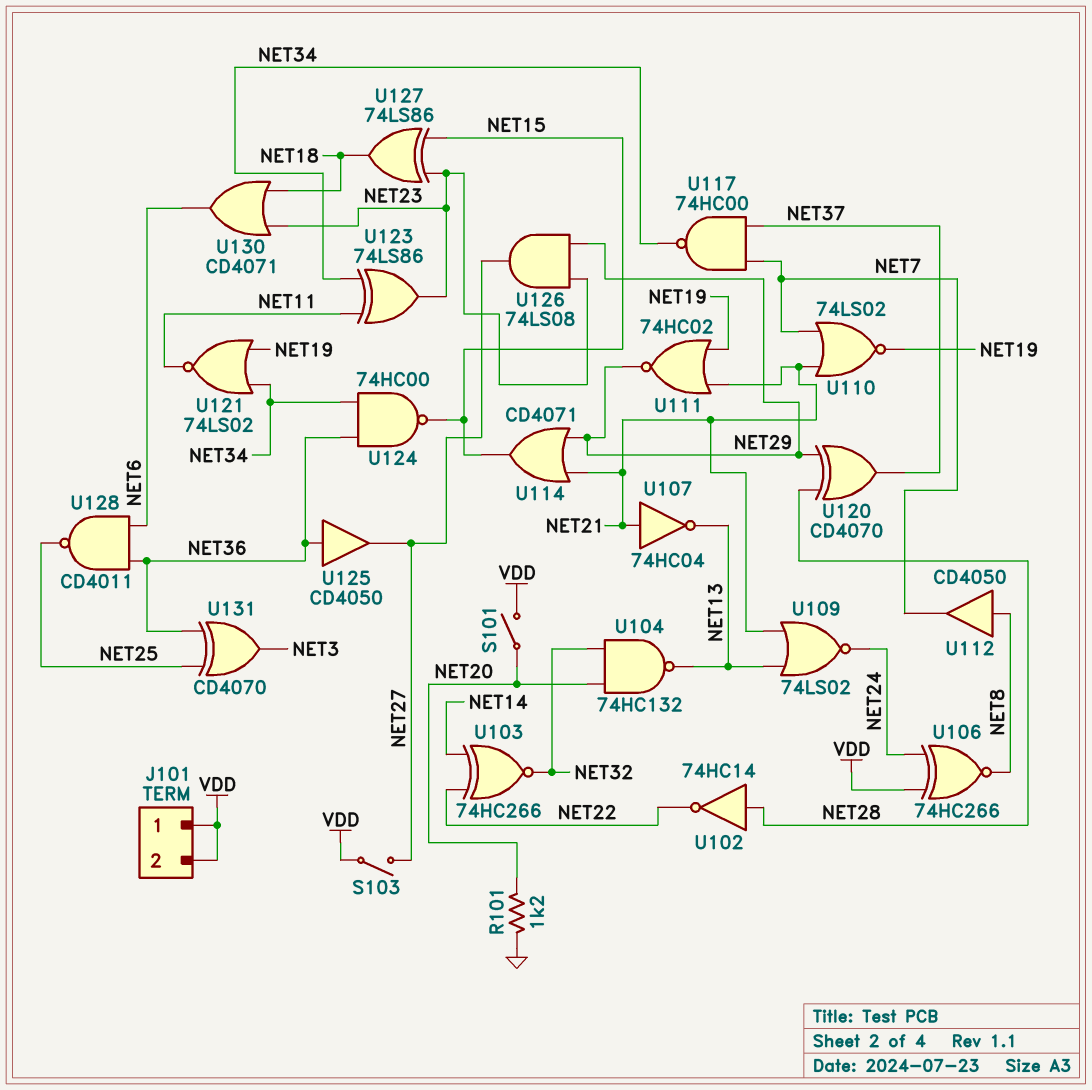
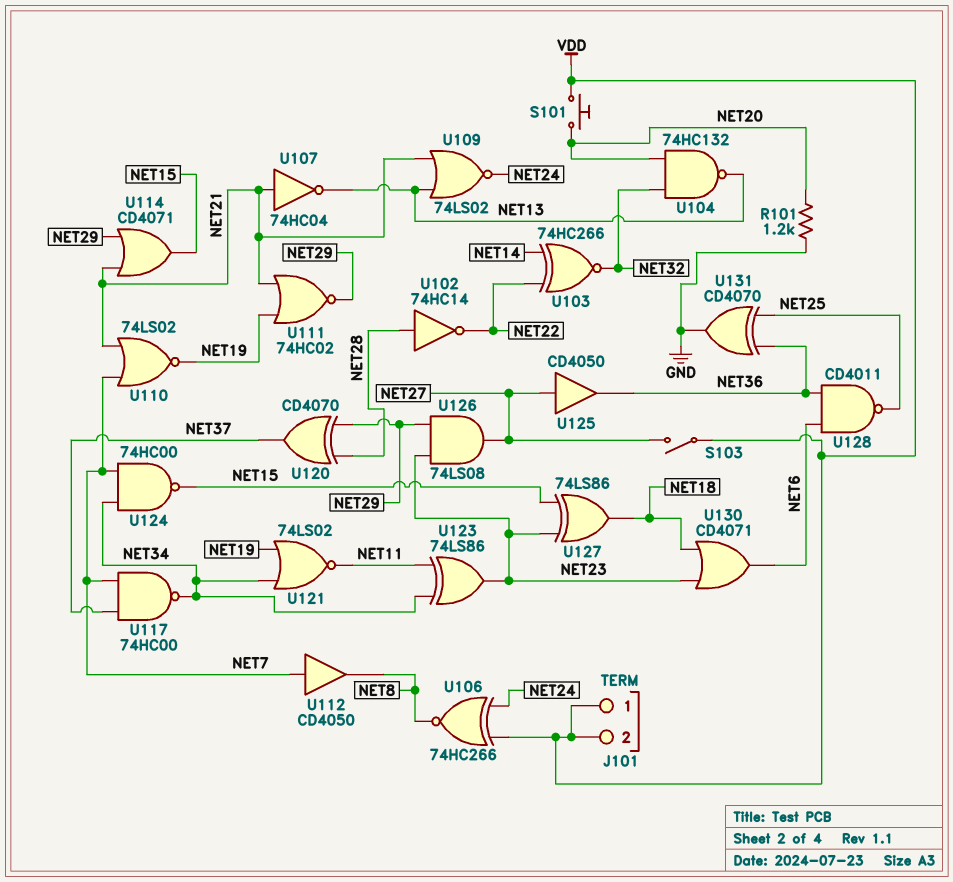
S101: switch (NET20, VDD) -> button (NET20, VDD)
U112: buffer CD4050 (in NET8, out NET7) -> buffer CD4050 (in NET7, out NET8)
U124: NAND 74HC00 (in NET34, in NET36, out NET15) -> NAND 74HC00 (in NET7, in NET34, out NET15)
U125: buffer CD4050 (in NET36, out NET27) -> buffer CD4050 (in NET27, out NET36)
U131: XOR CD4070 (in NET25, in NET36, out NET3) -> XOR CD4070 (in NET25, in NET36, out GND)

